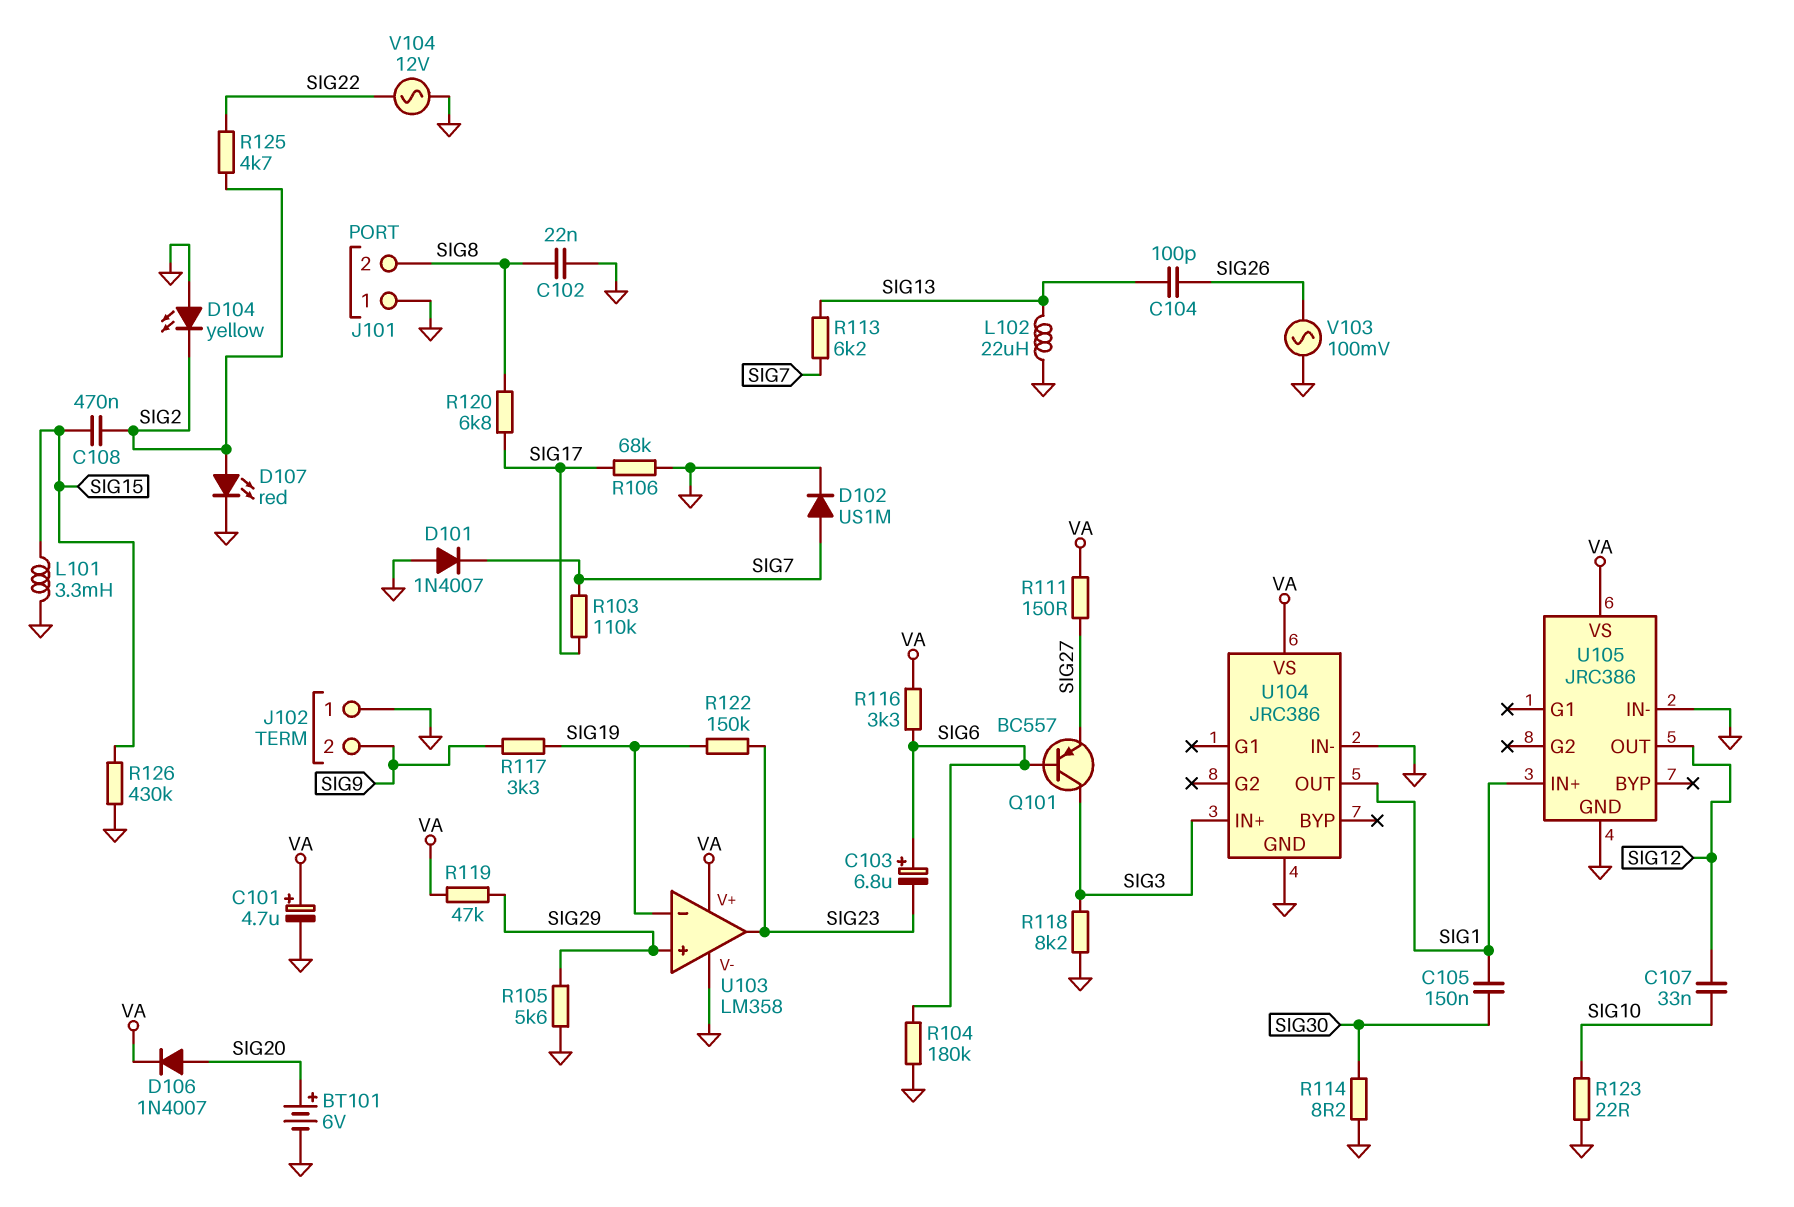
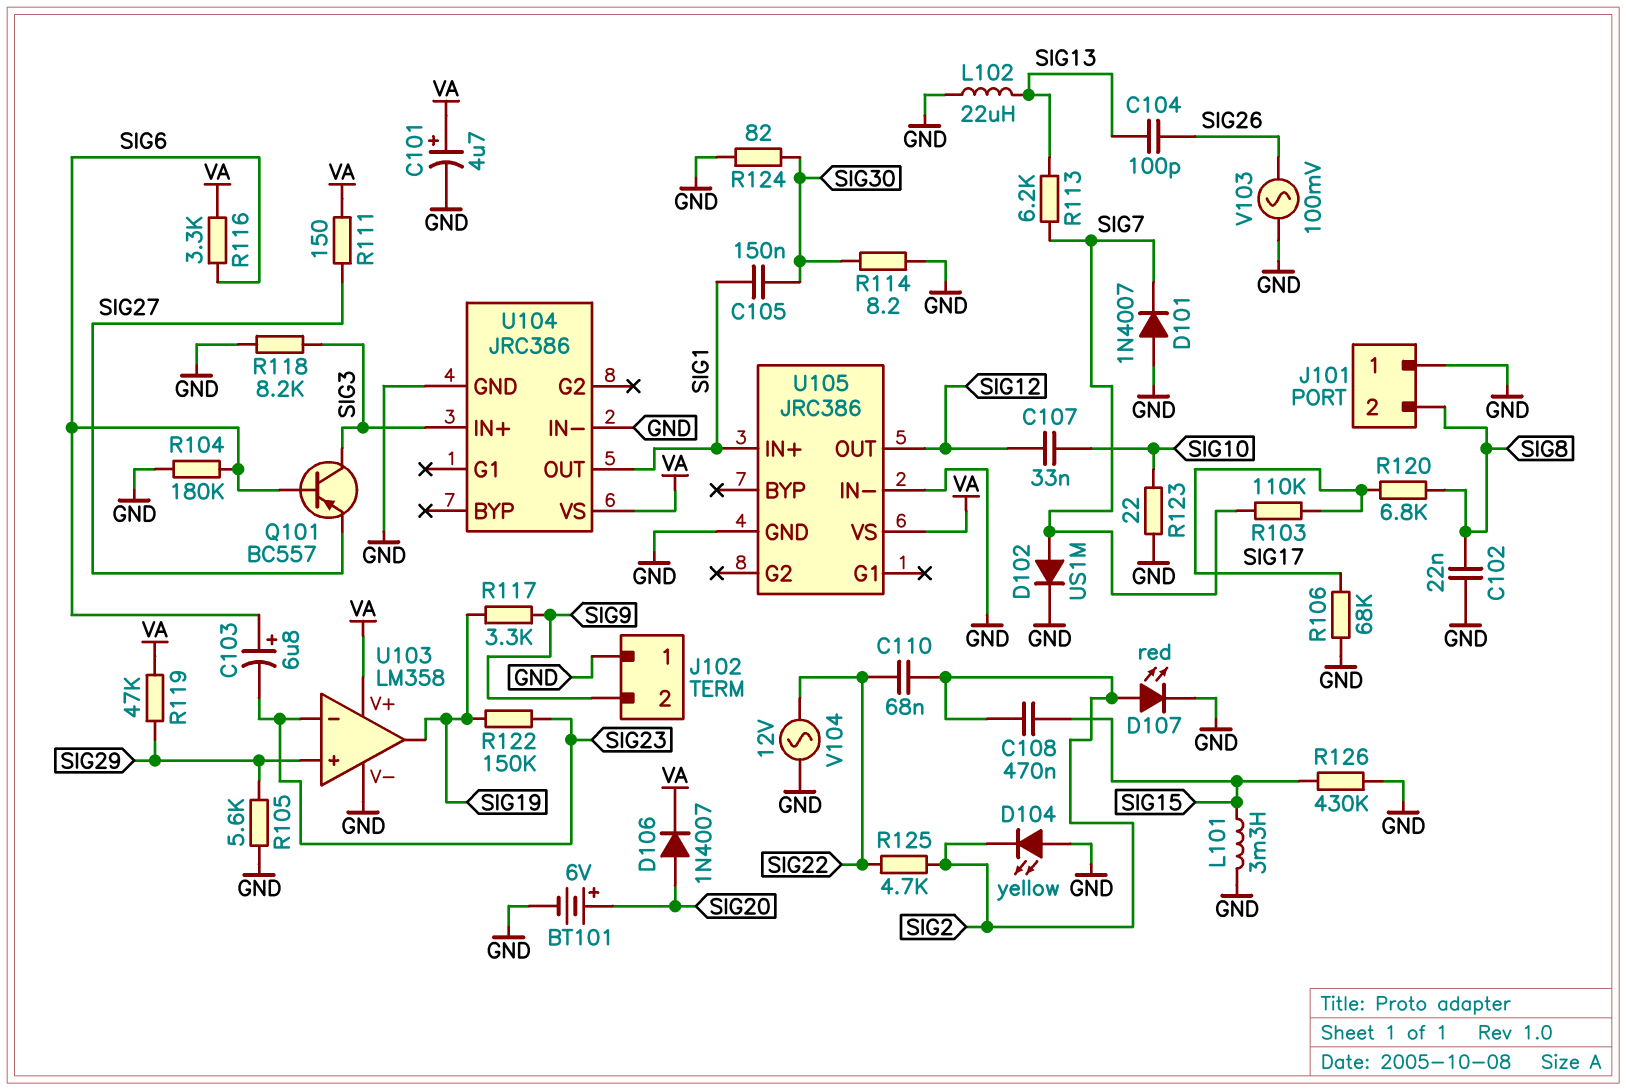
C110: none -> 68nF (SIG2, SIG22)
R124: none -> 82 (GND, SIG30)
U103 pin in-: SIG19 -> SIG23
U103 pin out: SIG23 -> SIG19

